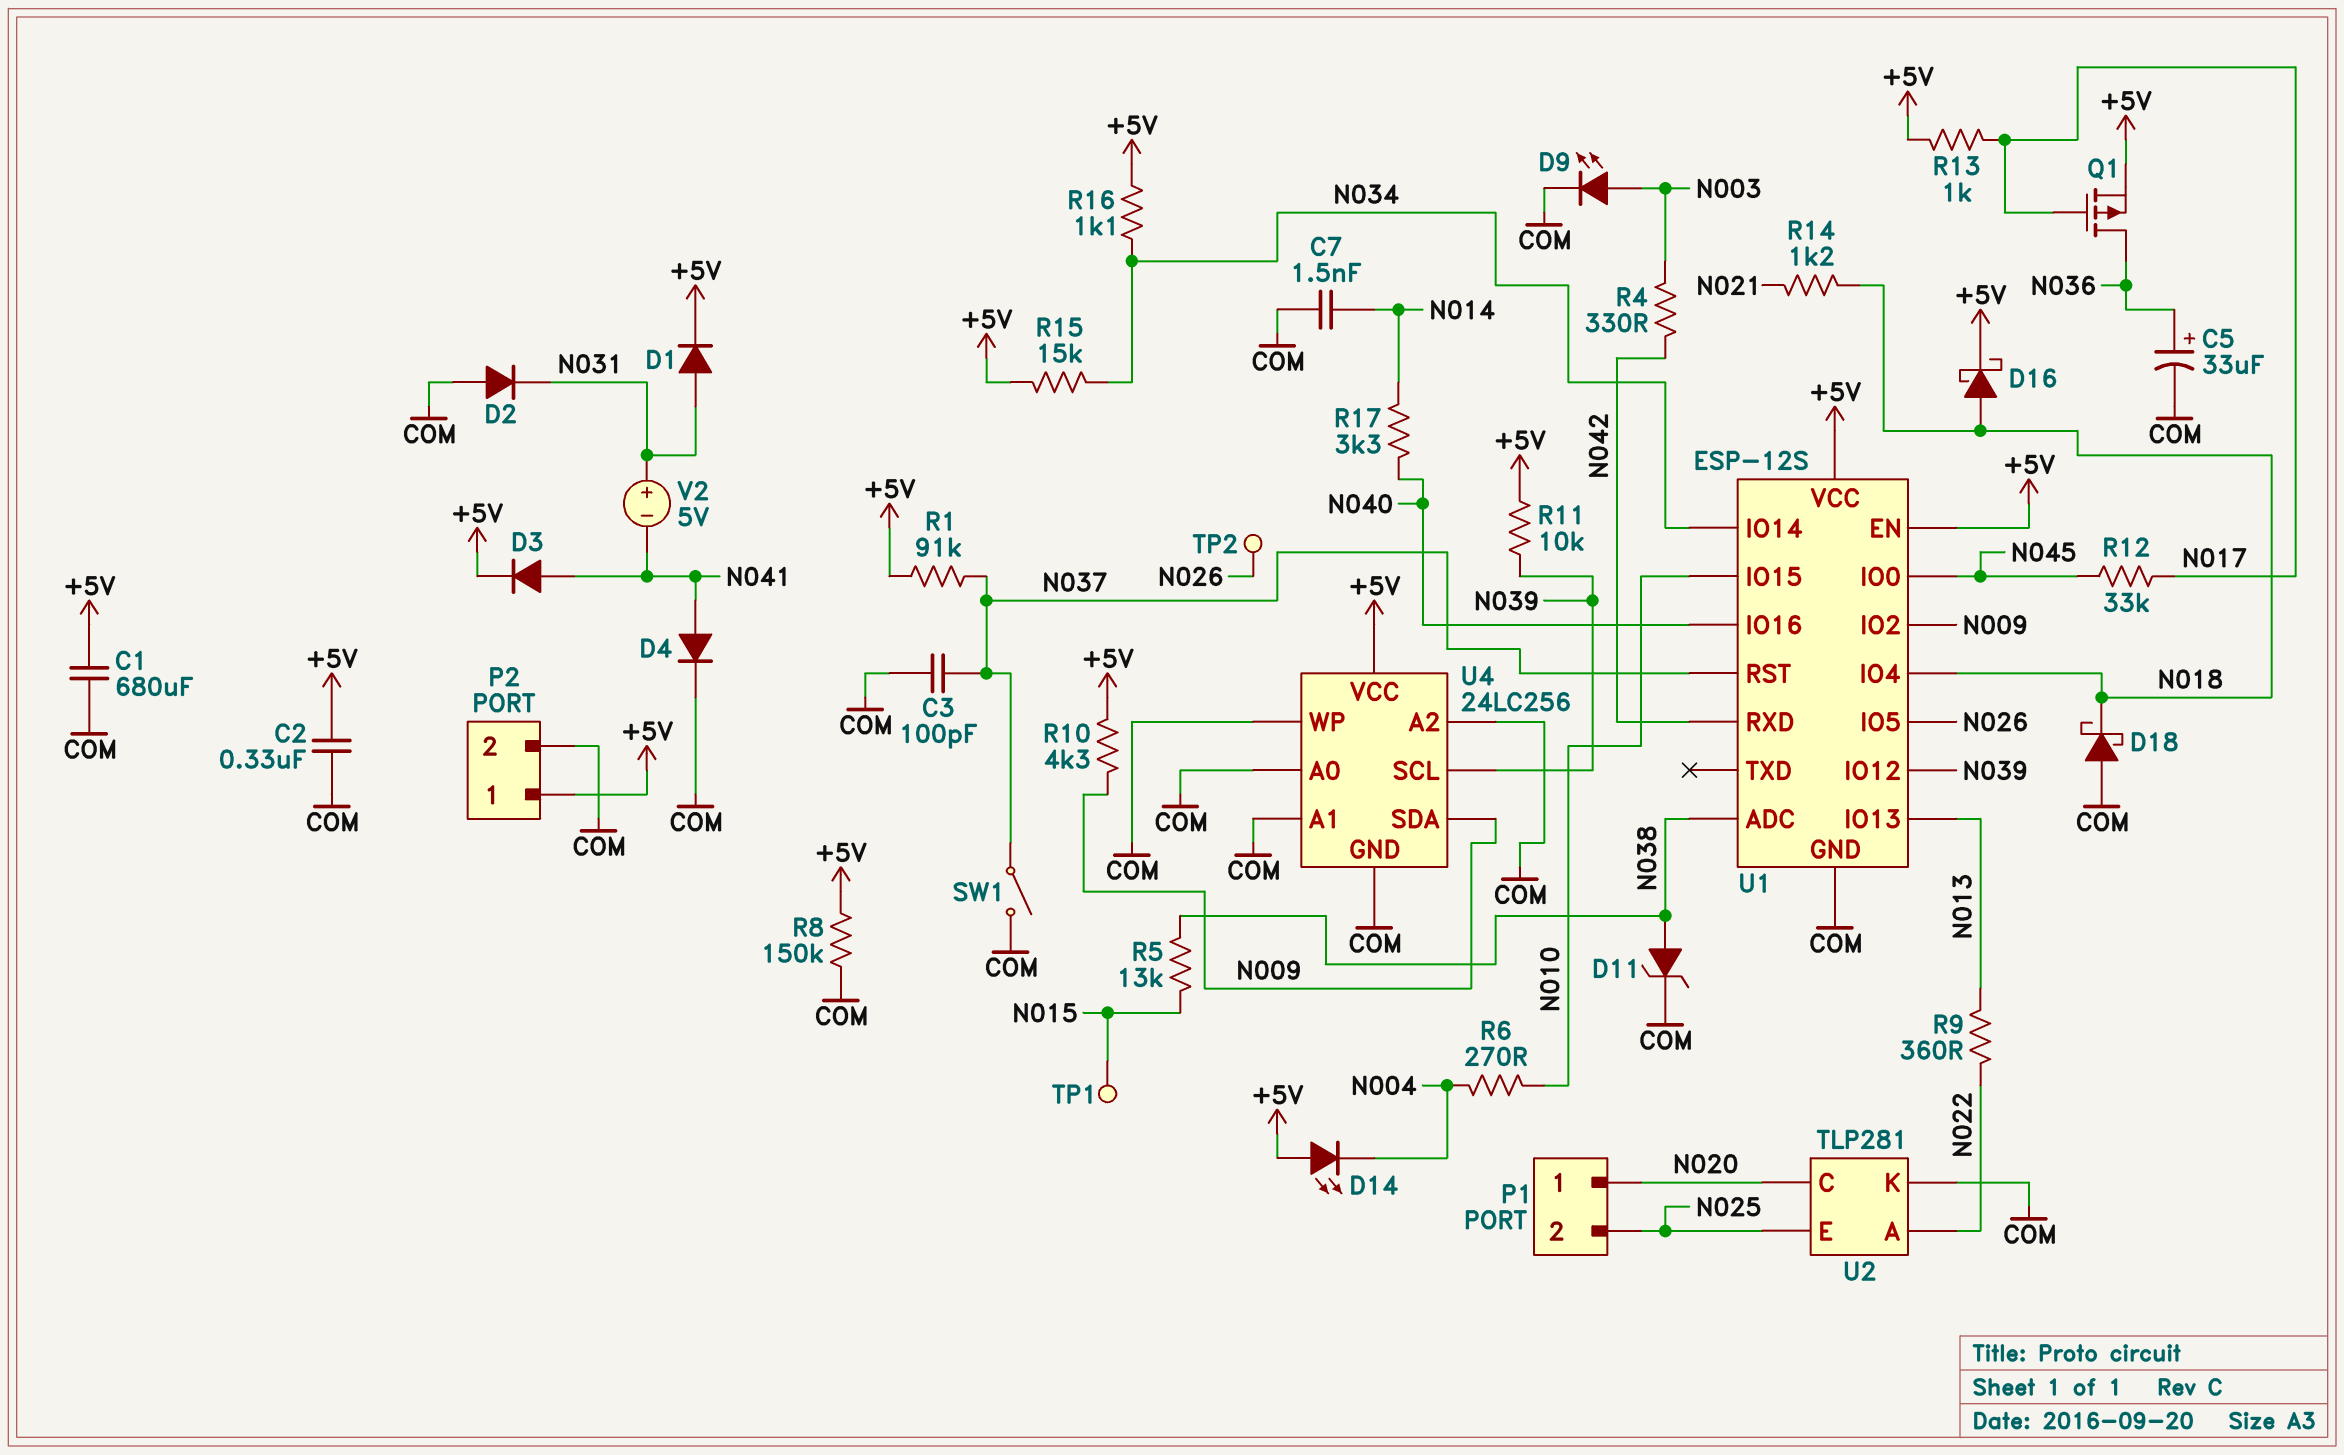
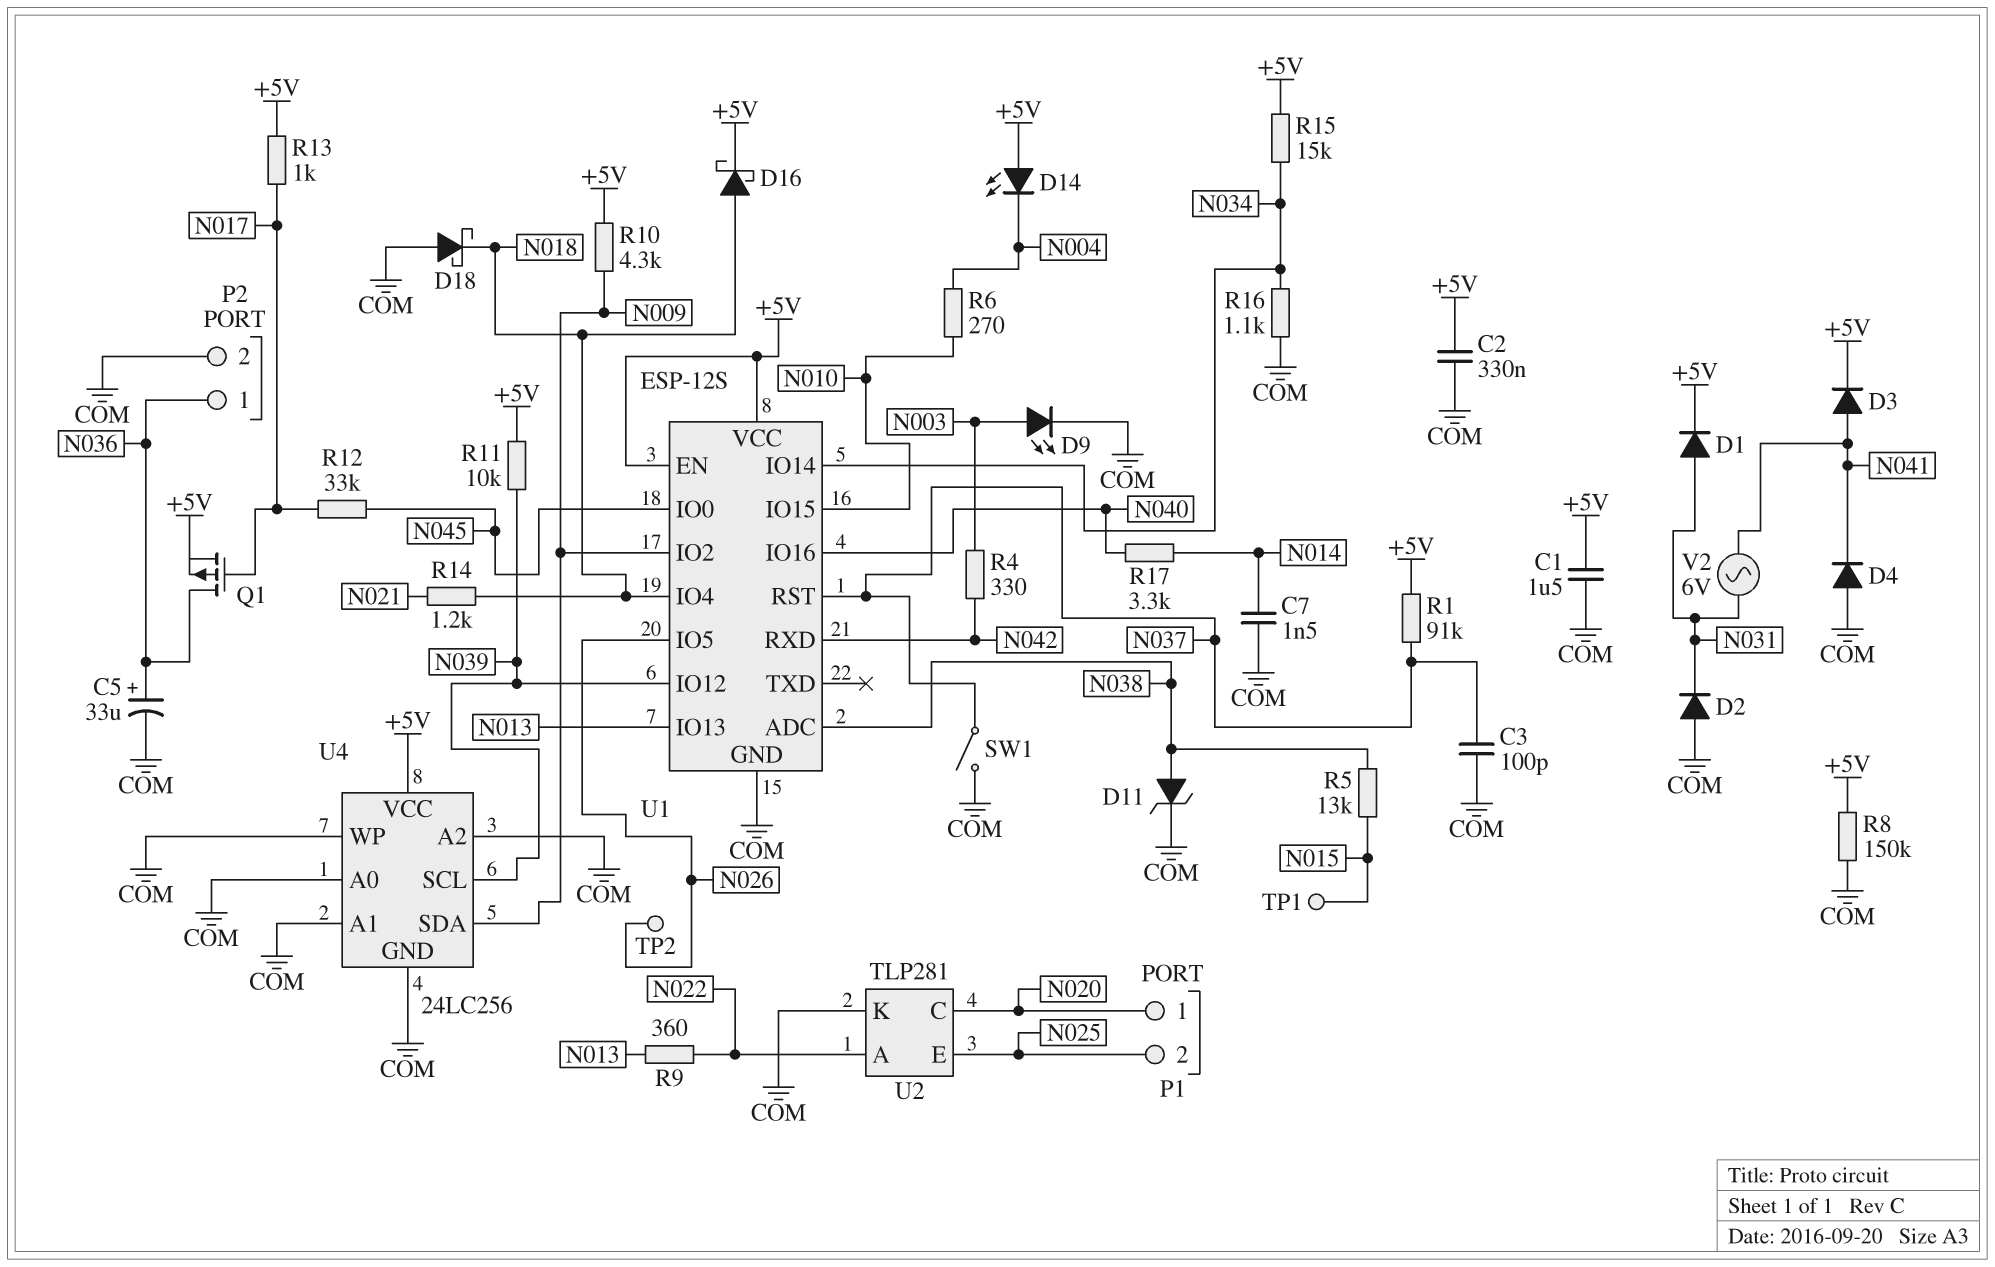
C1: 680uF (+5V, COM) -> 1.5uF (+5V, COM)
D4: diode (A N041, K COM) -> diode (A COM, K N041)
P2 pin 1: +5V -> N036
R16: 1.1k (+5V, N034) -> 1.1k (COM, N034)
V2: 5V (plus N031, minus N041) -> AC 6V (N031, N041)

